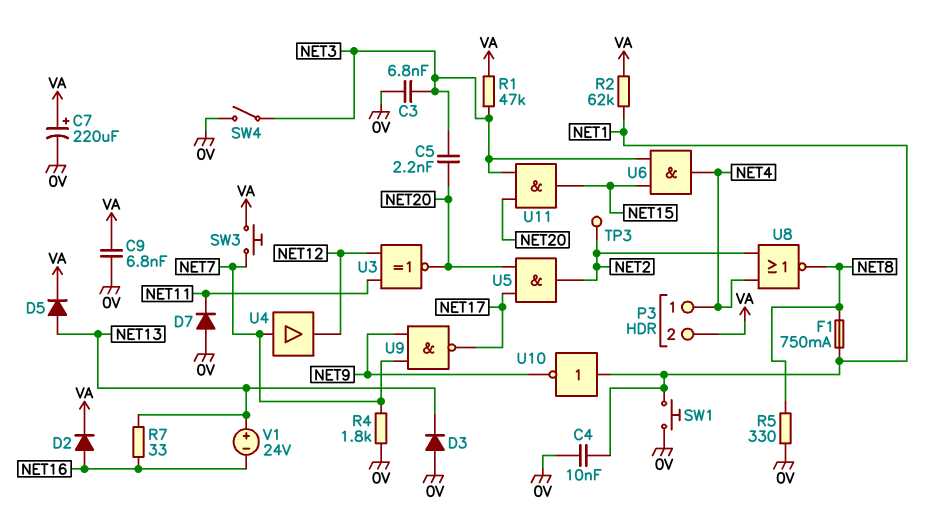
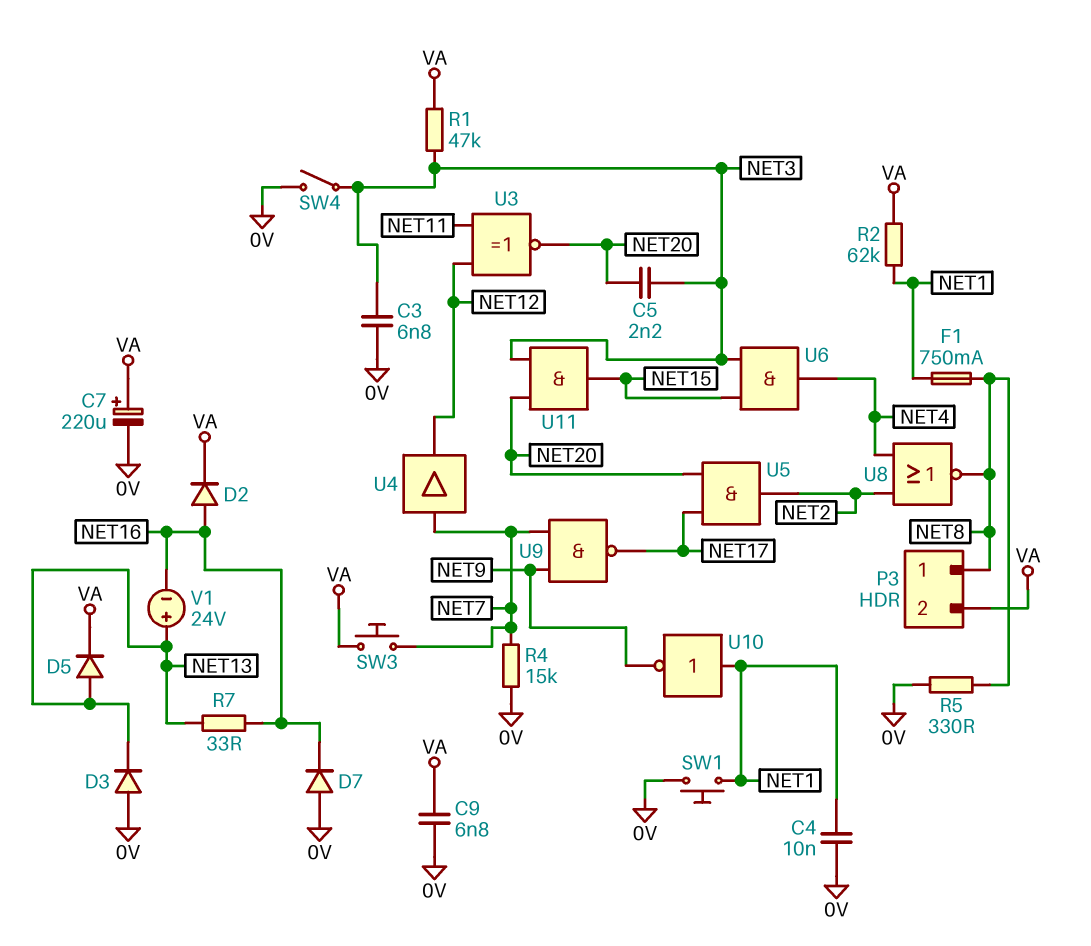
D7: diode (A 0V, K NET11) -> diode (A 0V, K NET16)
P3 pin 1: NET4 -> NET8
R4: 1.8k (0V, NET7) -> 15k (0V, NET7)
TP3: test point (NET2) -> none

